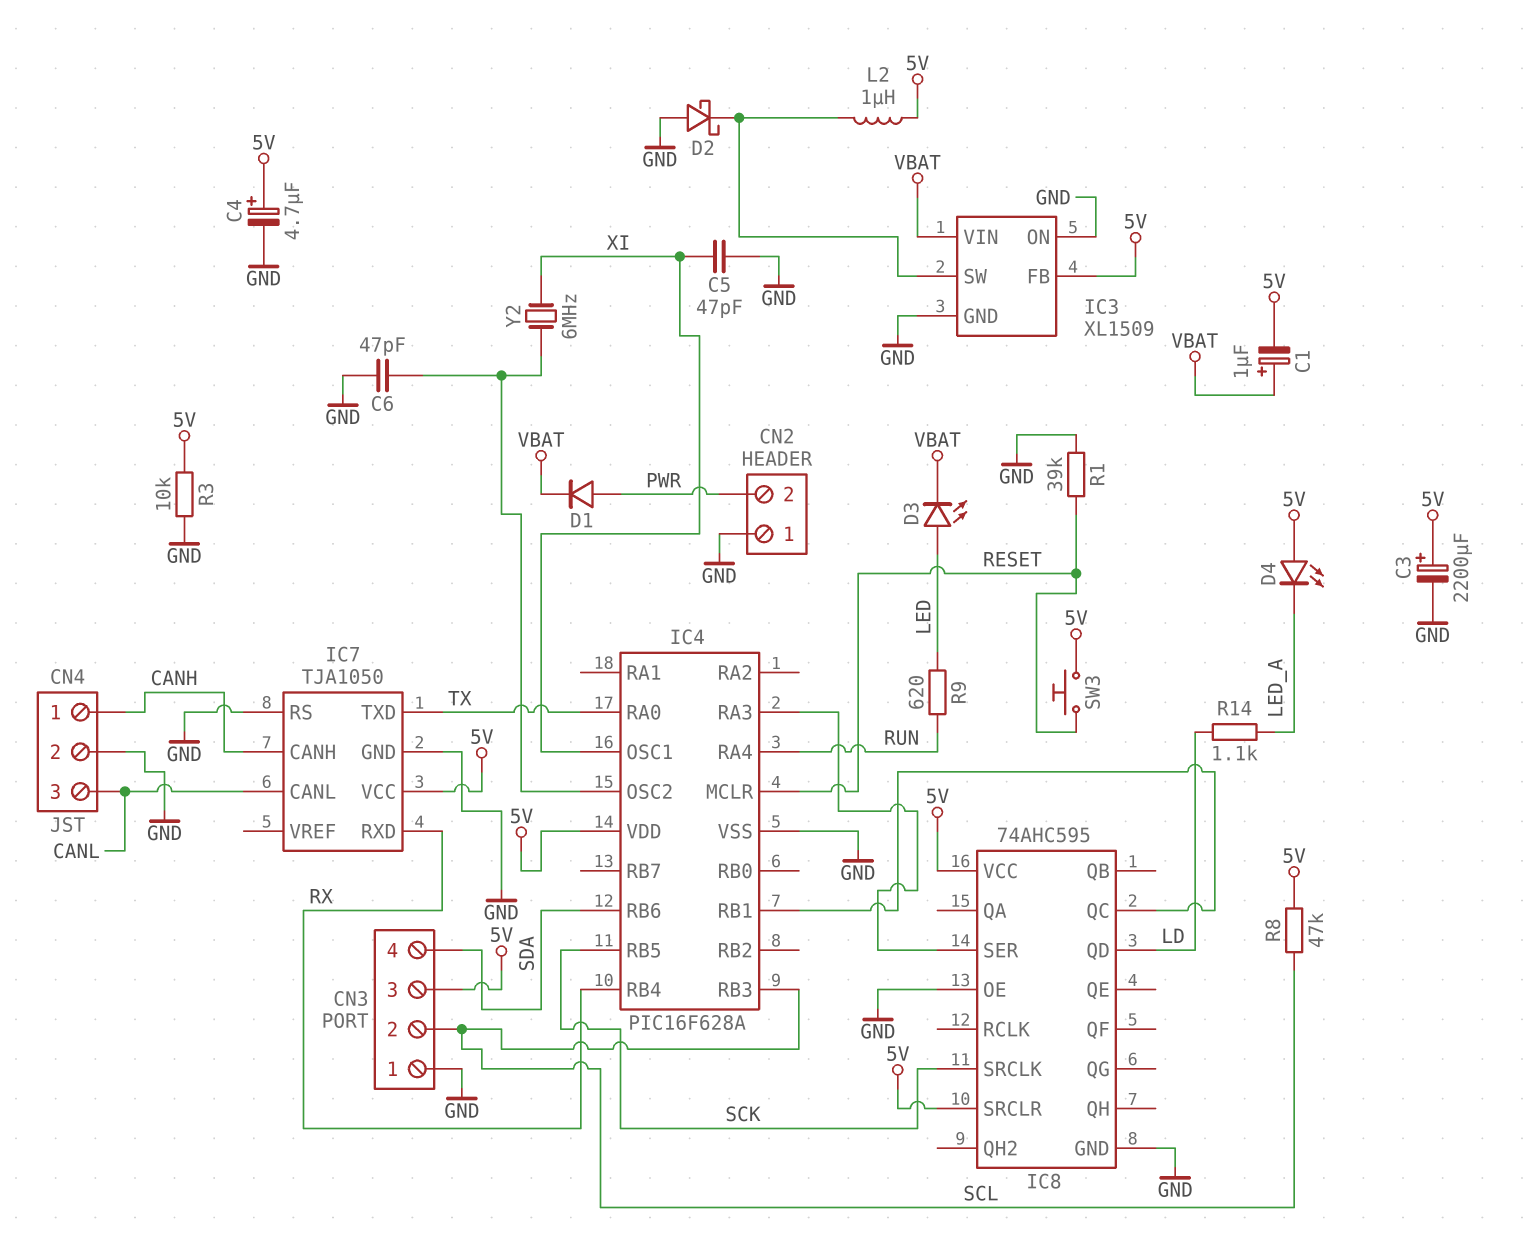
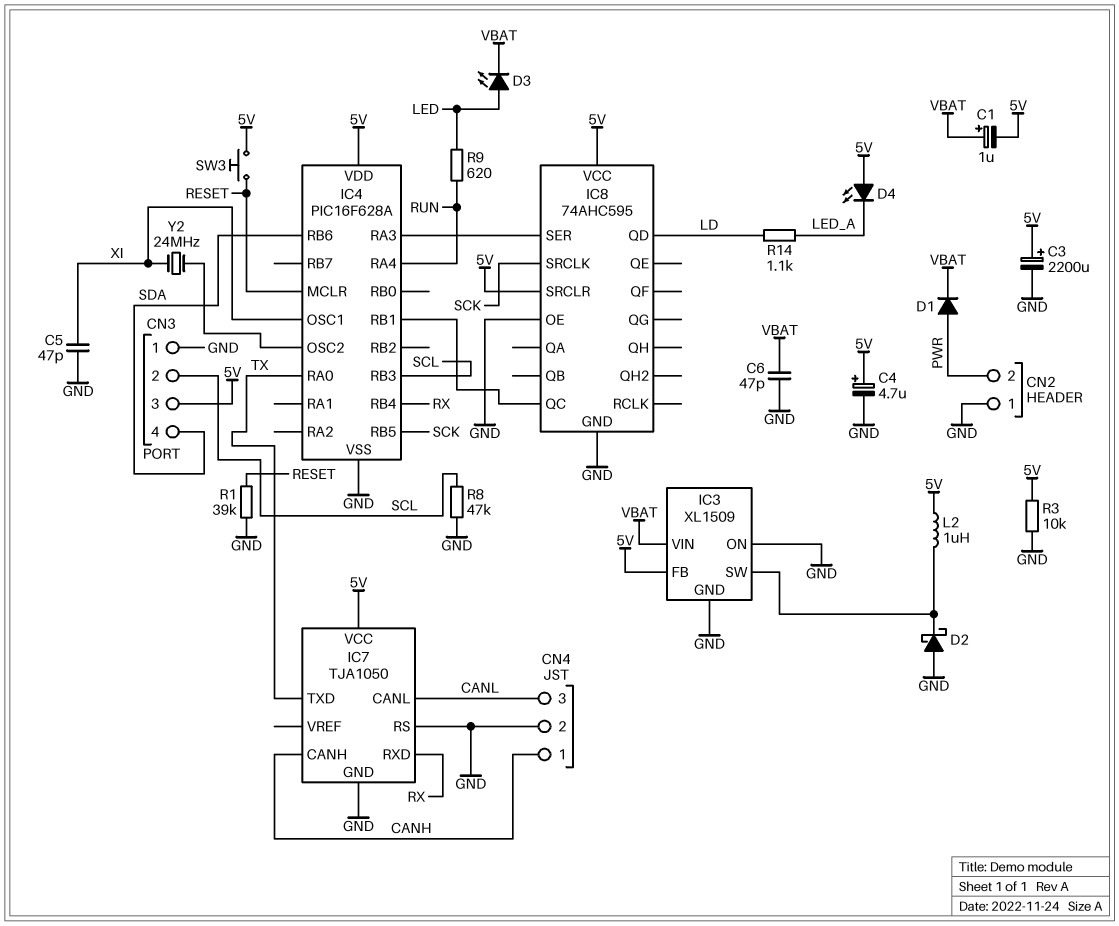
C6: 47pF (GND, IC4/OSC2) -> 47pF (GND, VBAT)
R8: 47k (5V, SCL) -> 47k (GND, SCL)
Y2: 6MHz (IC4/OSC2, XI) -> 24MHz (IC4/OSC2, XI)

